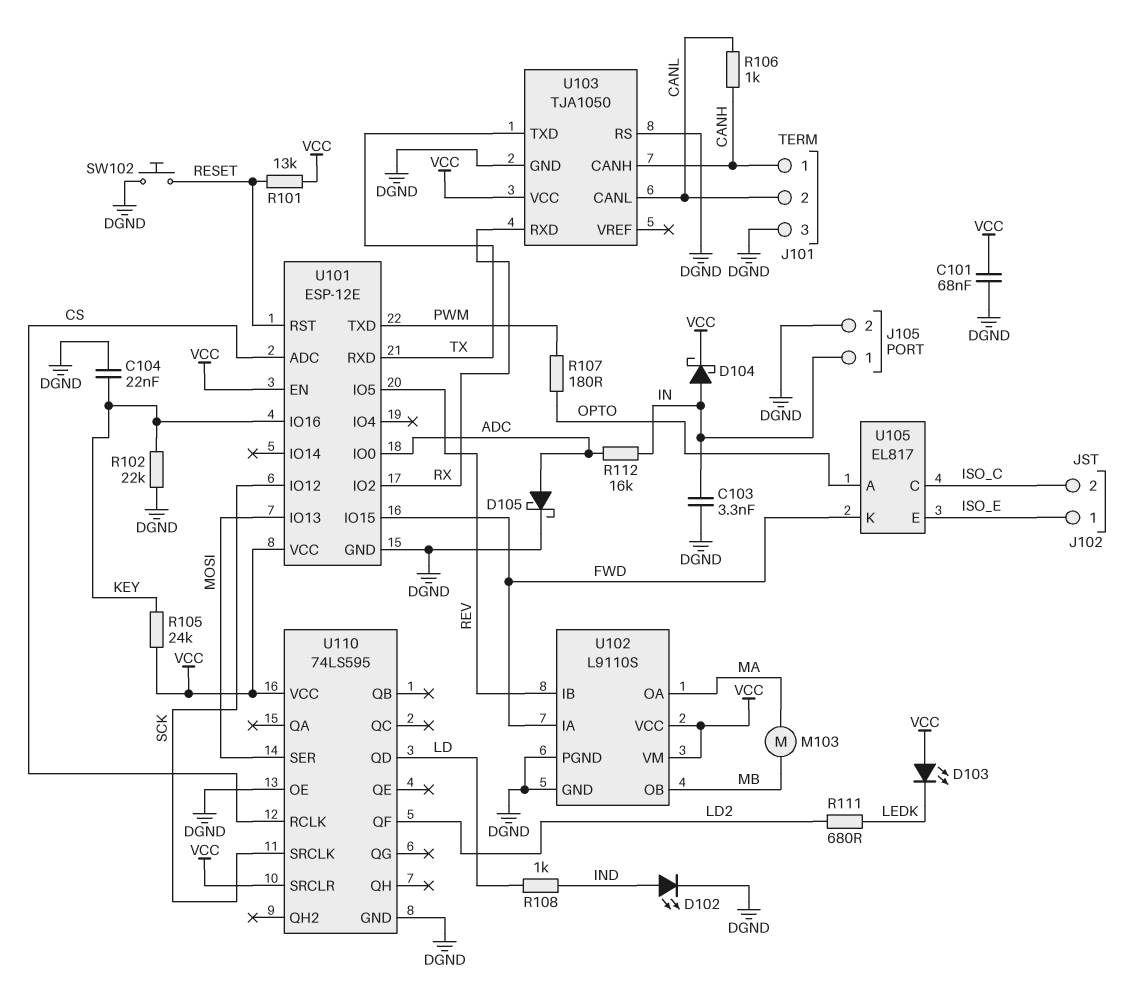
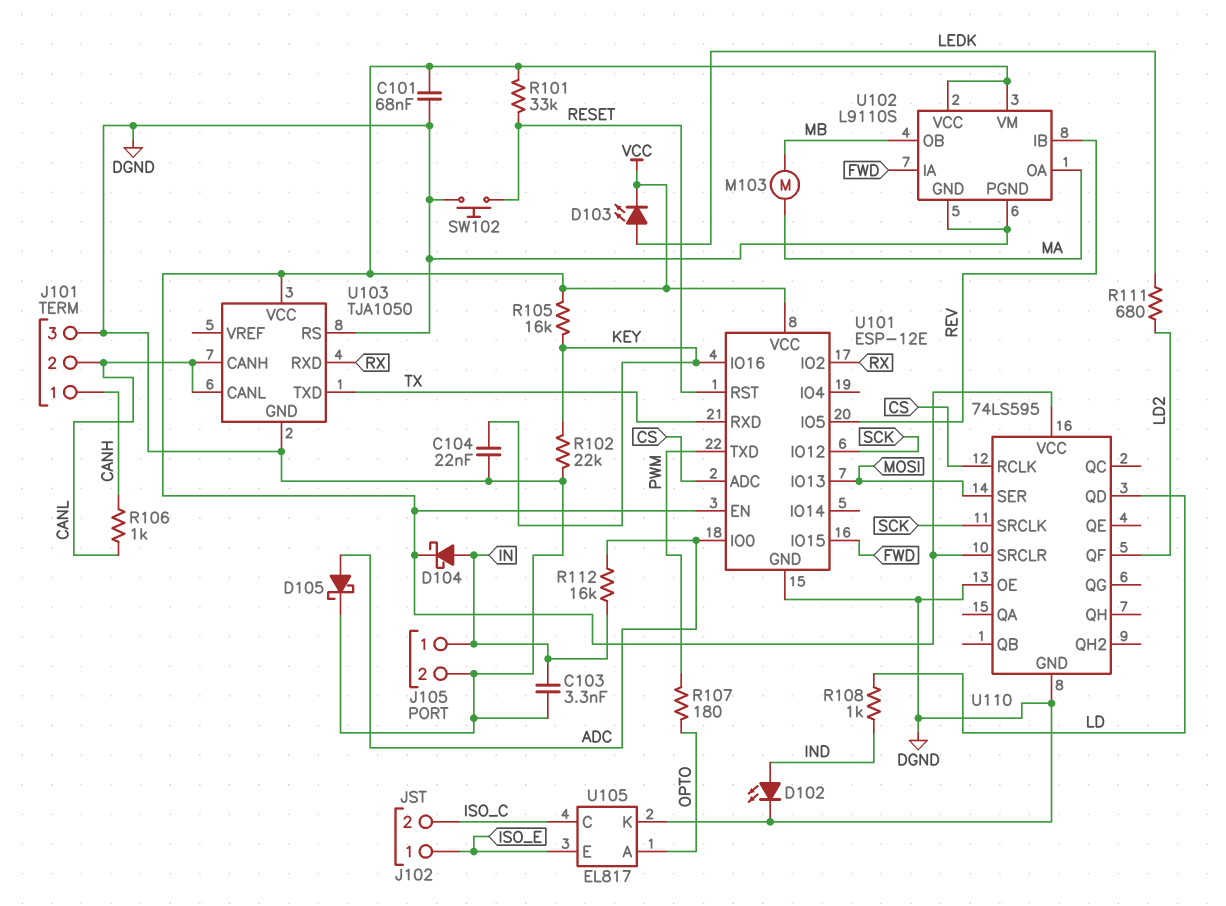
D103: LED (A VCC, K LEDK) -> LED (A LEDK, K VCC)
R101: 13k (RESET, VCC) -> 33k (RESET, VCC)
R105: 24k (KEY, VCC) -> 16k (KEY, VCC)
U103 pin CANH: CANH -> CANL
U105 pin K: FWD -> DGND

